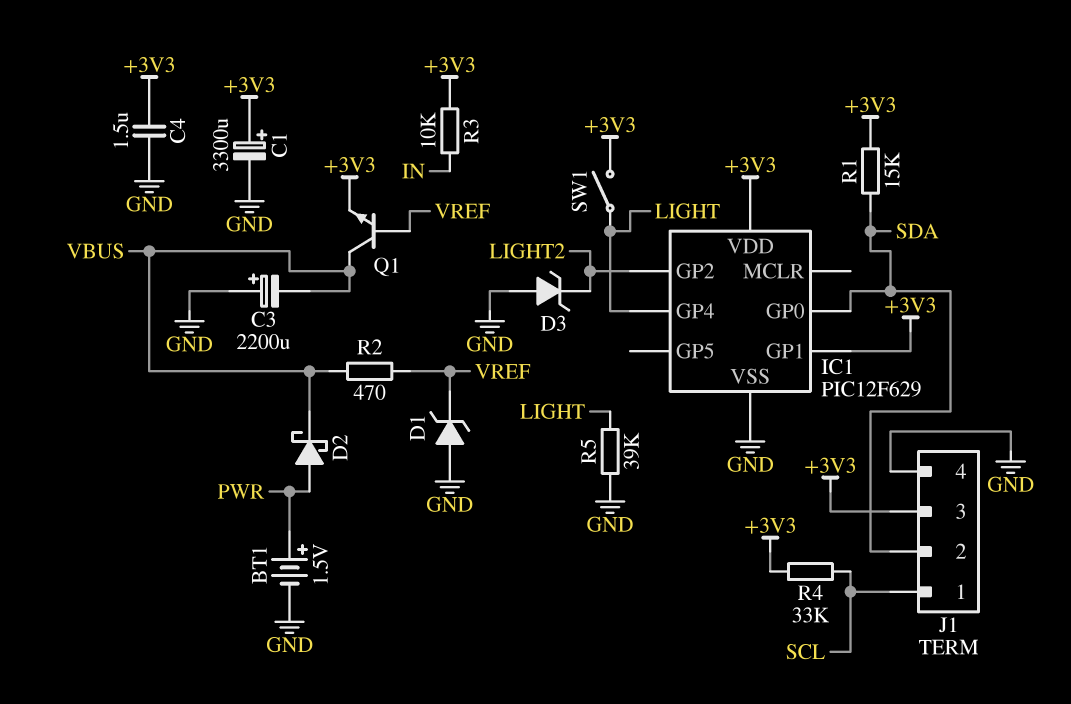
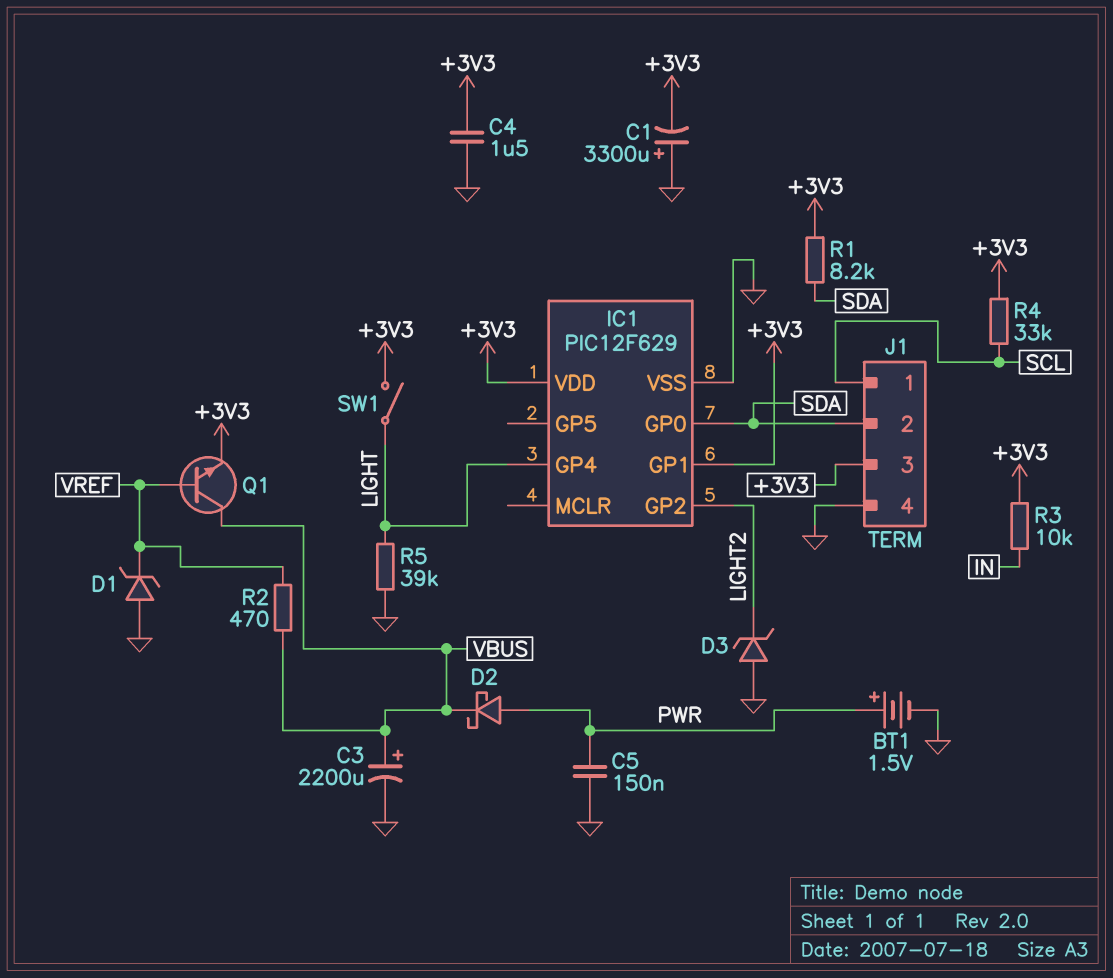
C1: 3300uF (plus +3V3, minus GND) -> 3300uF (plus GND, minus +3V3)
C3: 2200uF (plus GND, minus VBUS) -> 2200uF (plus VBUS, minus GND)
C5: none -> 150nF (GND, PWR)
R1: 15k (+3V3, SDA) -> 8.2k (+3V3, SDA)

